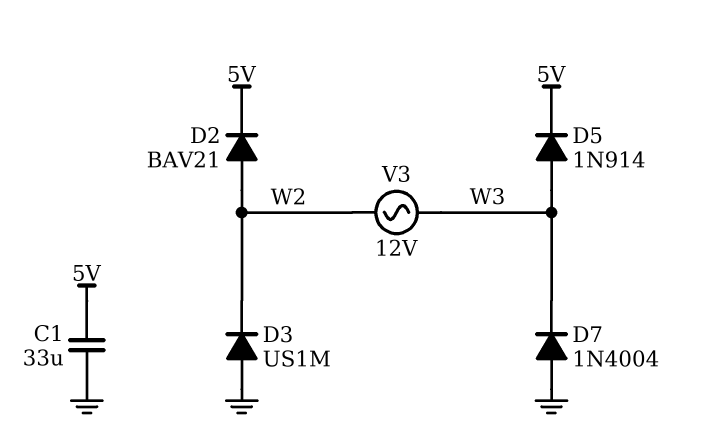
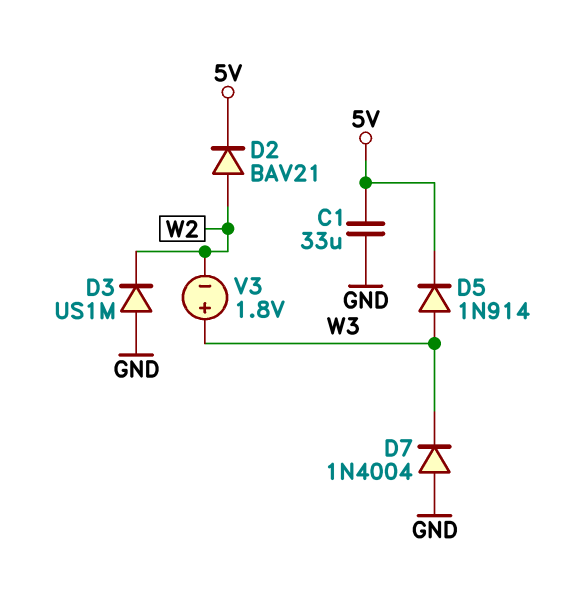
V3: AC 12V (W2, W3) -> 1.8V (plus W3, minus W2)

